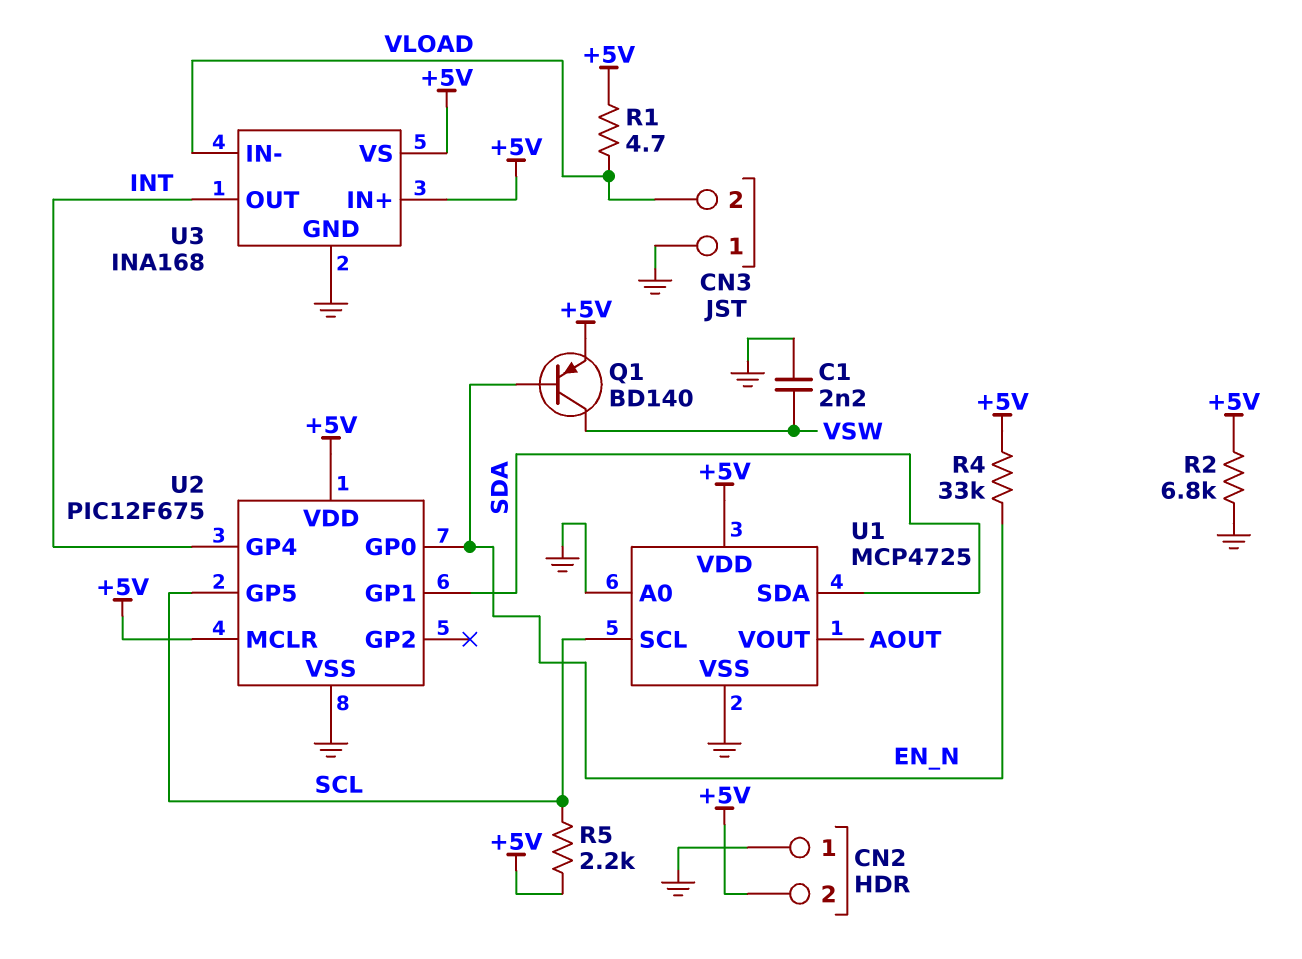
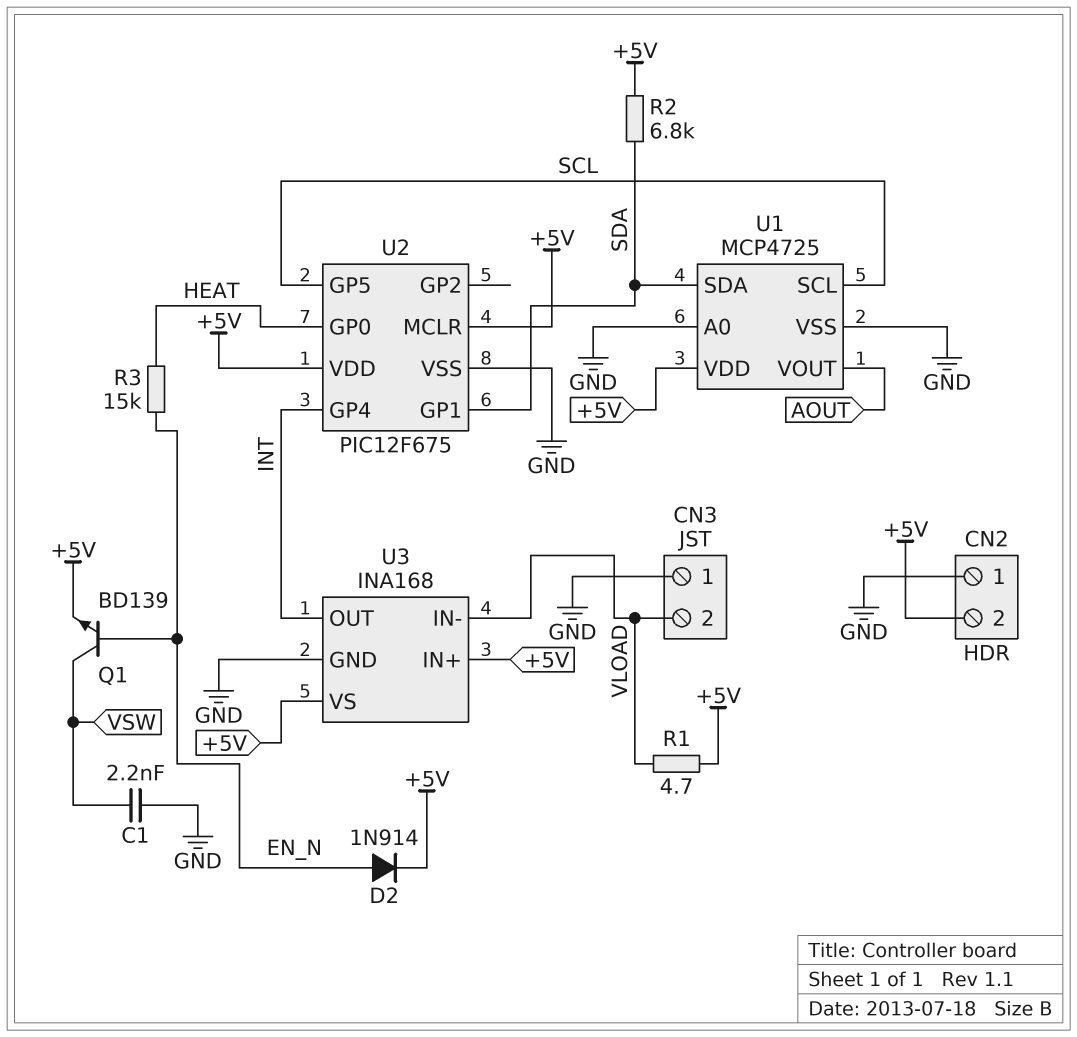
D2: none -> diode 1N914 (A EN_N, K +5V)
Q1: PNP BD140 (B EN_N, C VSW, E +5V) -> NPN BD139 (B EN_N, C VSW, E +5V)
R2: 6.8k (+5V, GND) -> 6.8k (+5V, SDA)
R3: none -> 15k (EN_N, HEAT)
R4: 33k (+5V, EN_N) -> none
R5: 2.2k (+5V, SCL) -> none
U2 pin GP0: EN_N -> HEAT

